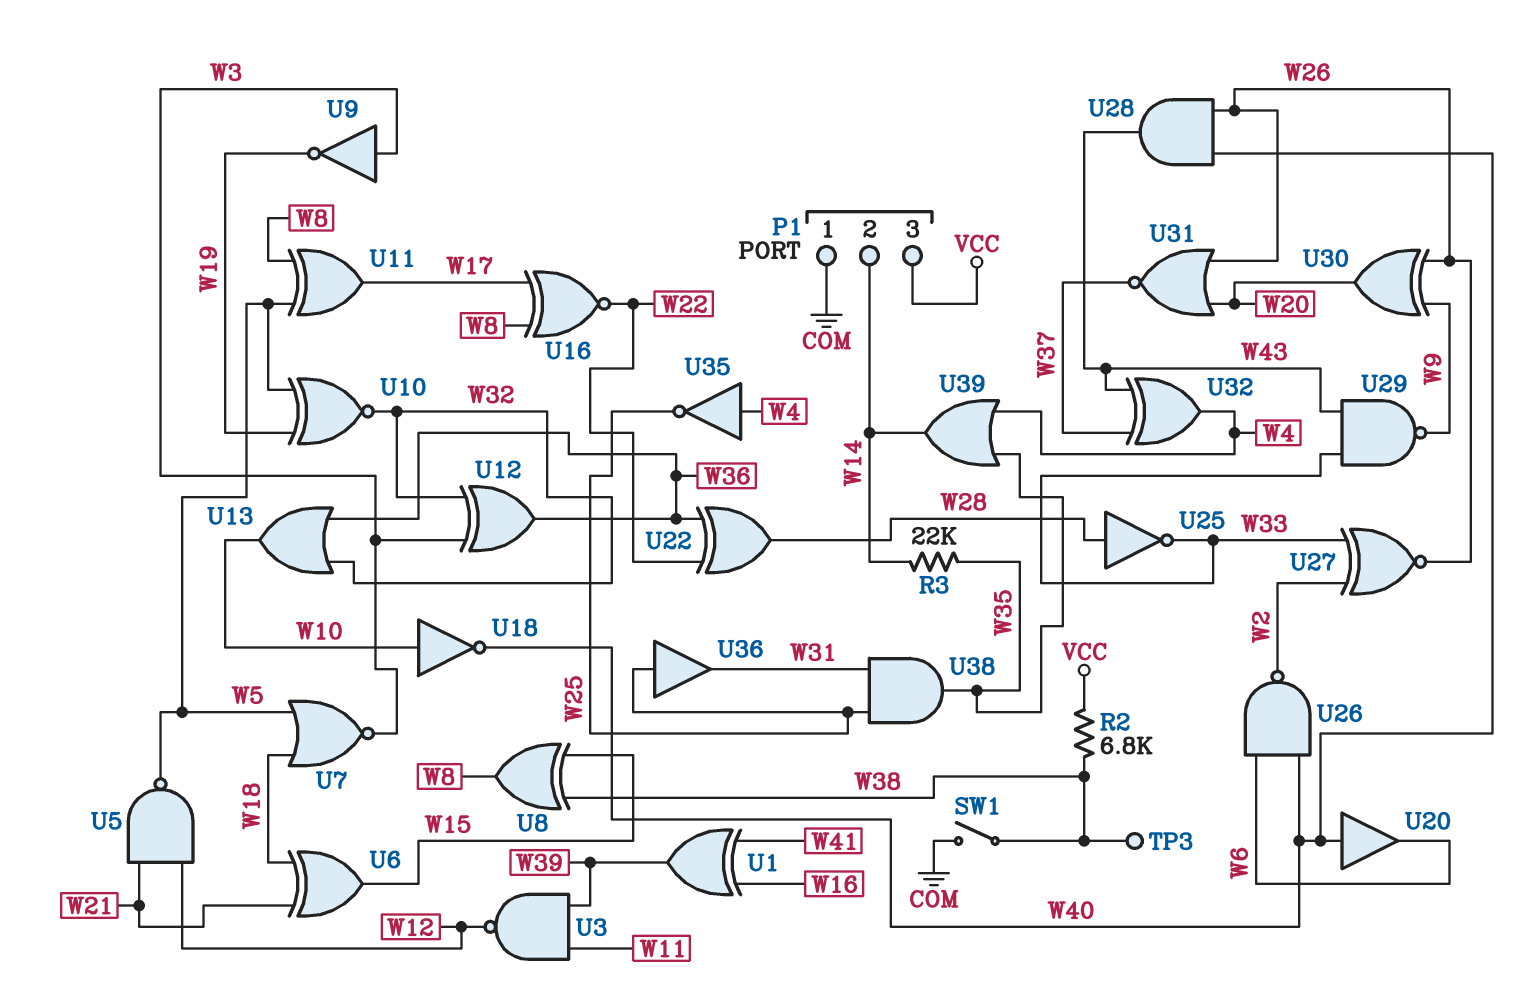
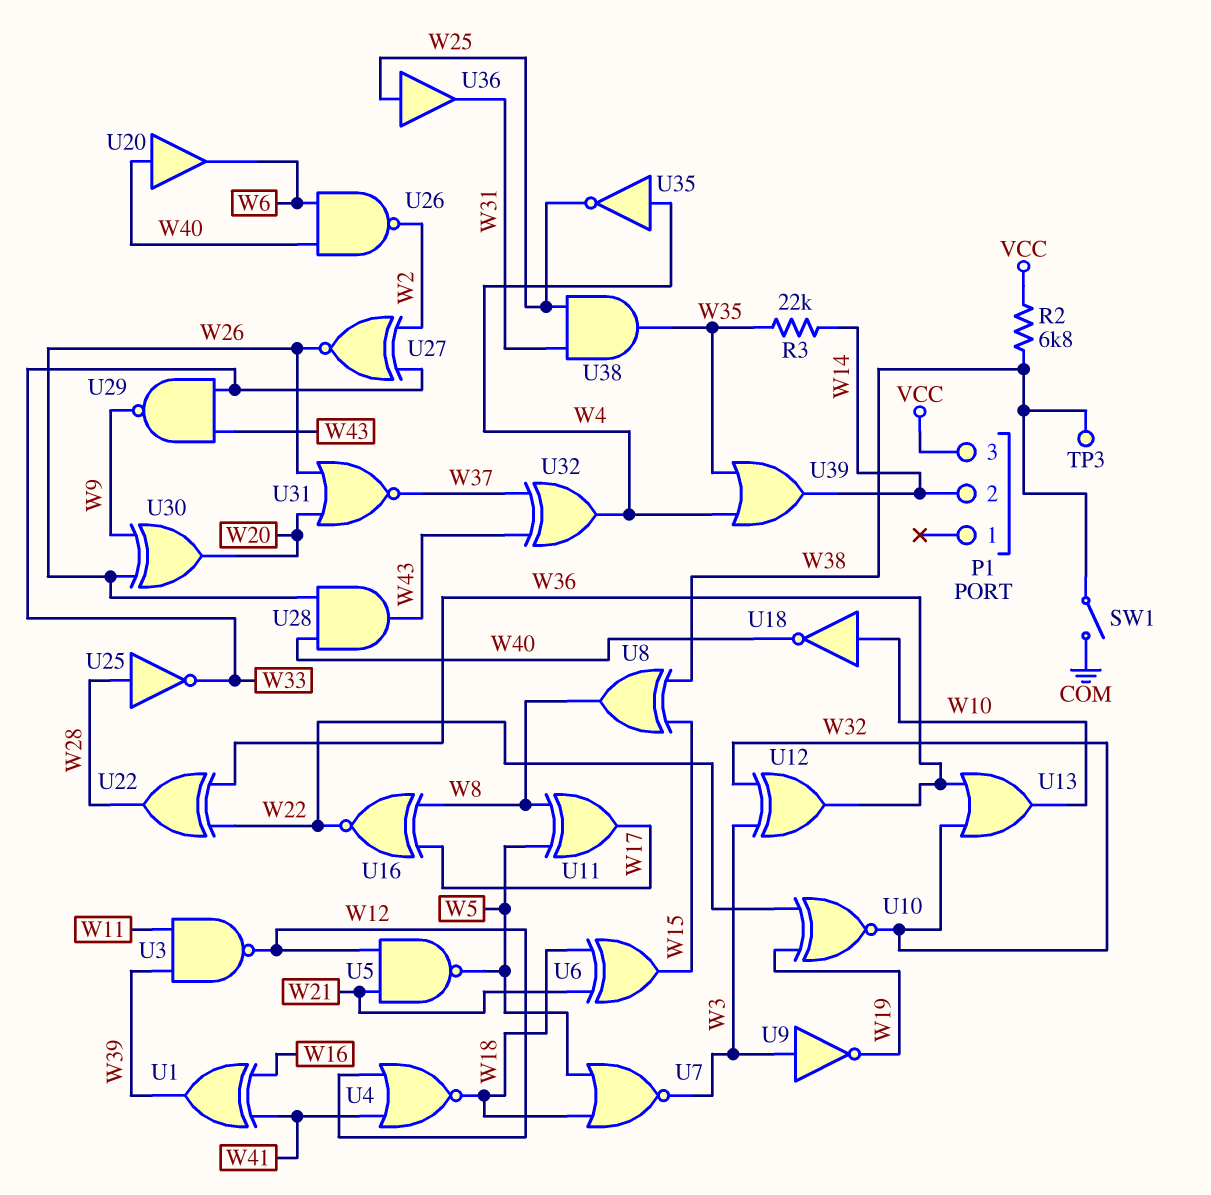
P1 pin 1: COM -> none
U4: none -> NOR (in W12, in W41, out W18)
U10: XNOR (in W5, in W19, out W32) -> XNOR (in W19, in W22, out W32)

